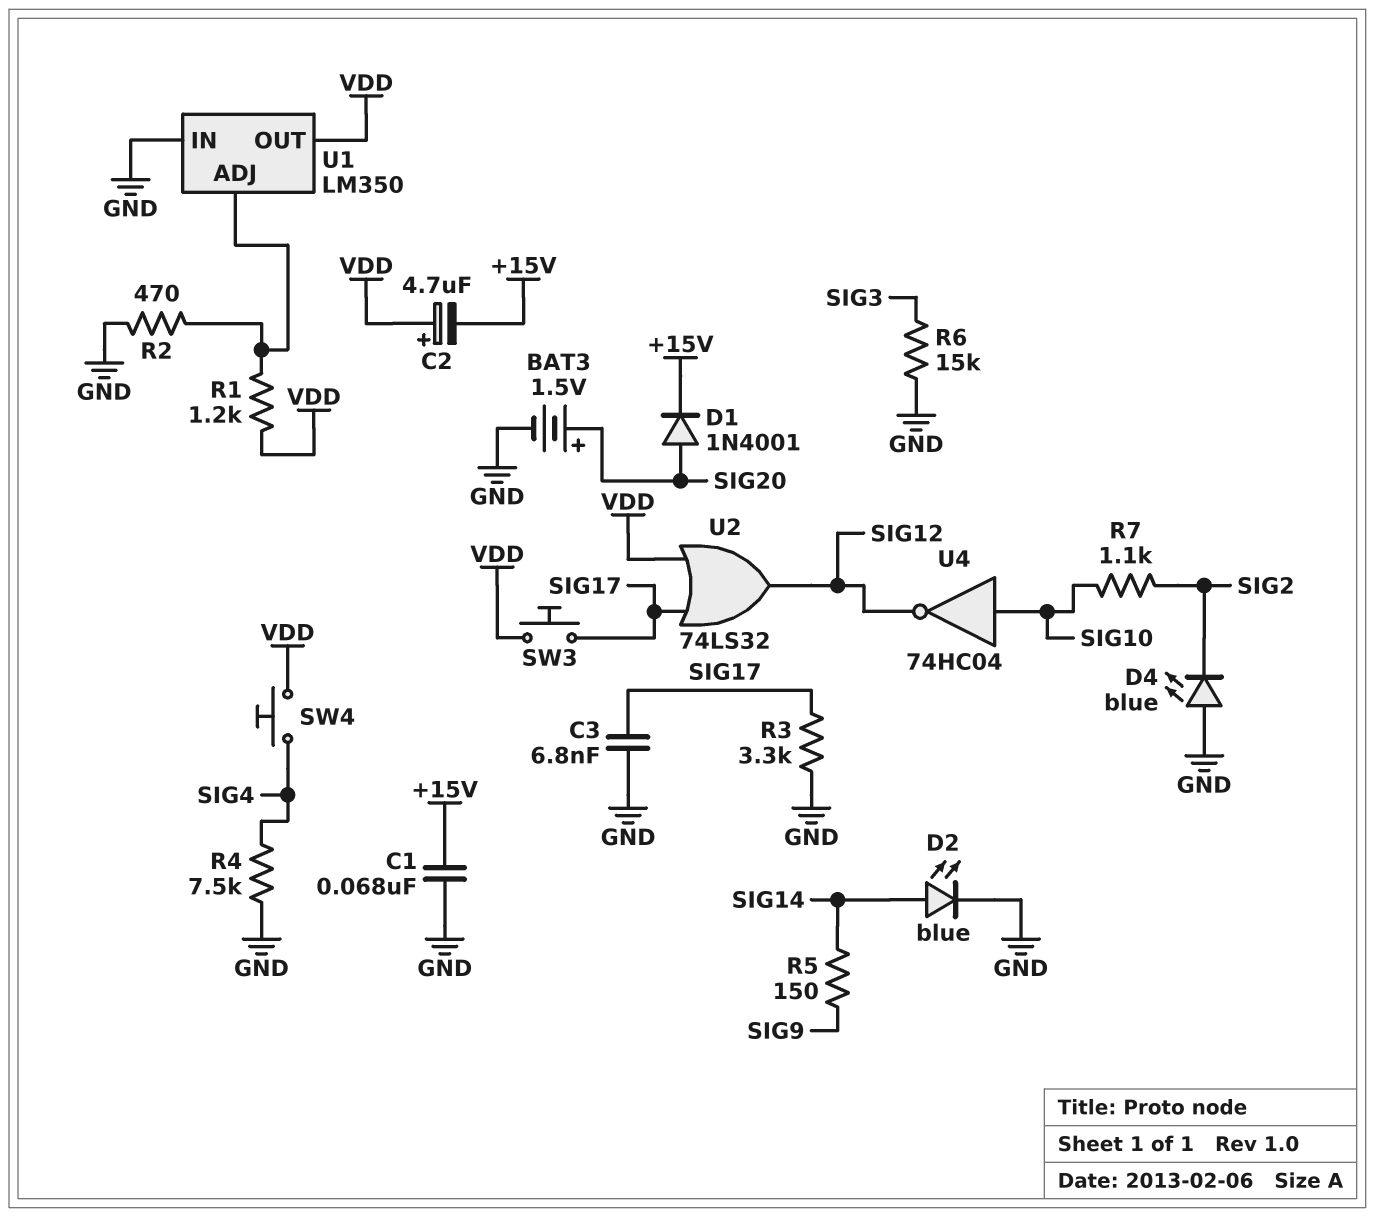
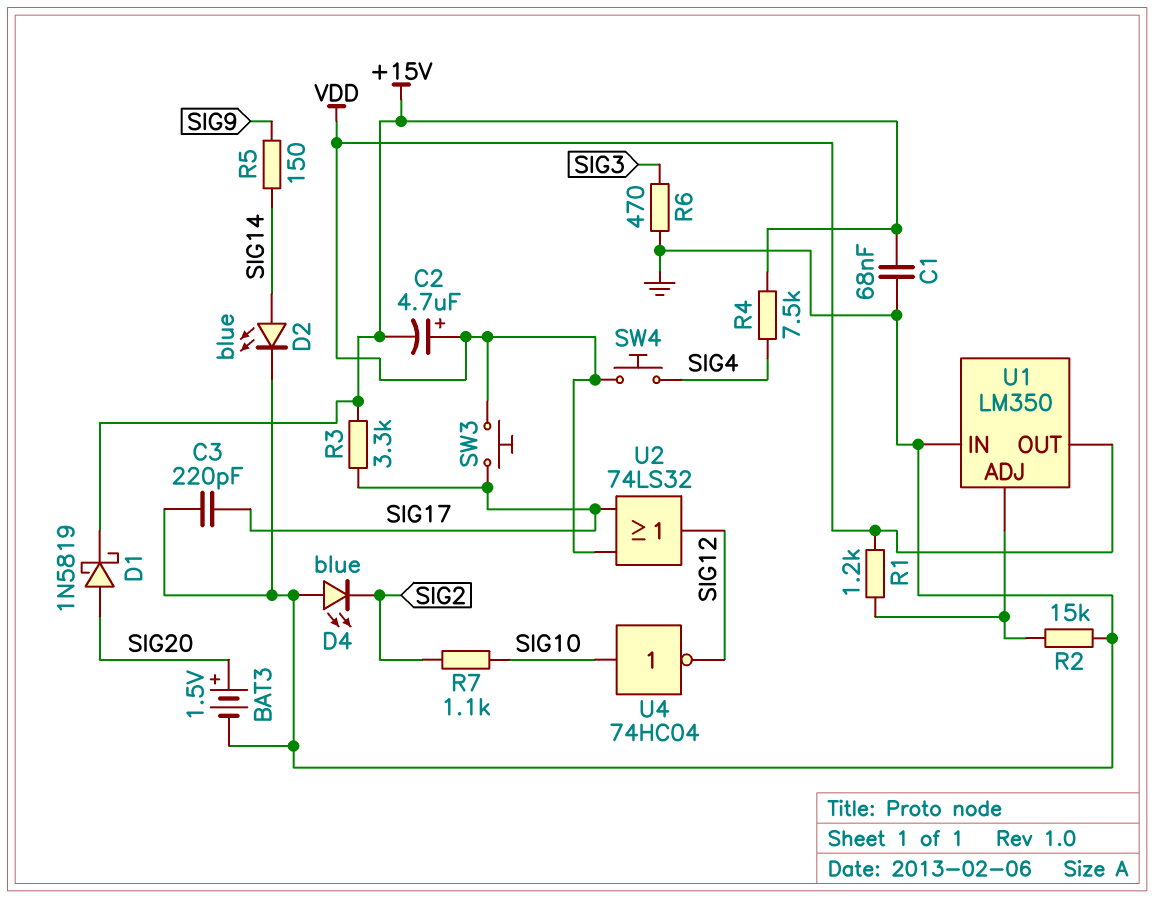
C3: 6.8nF (GND, SIG17) -> 220pF (GND, SIG17)
D1: diode 1N4001 (A SIG20, K +15V) -> schottky 1N5819 (A SIG20, K +15V)
R2: 470 (GND, U1/ADJ) -> 15k (GND, U1/ADJ)
R3: 3.3k (GND, SIG17) -> 3.3k (+15V, SIG17)
R4: 7.5k (GND, SIG4) -> 7.5k (+15V, SIG4)
R6: 15k (GND, SIG3) -> 470 (GND, SIG3)

